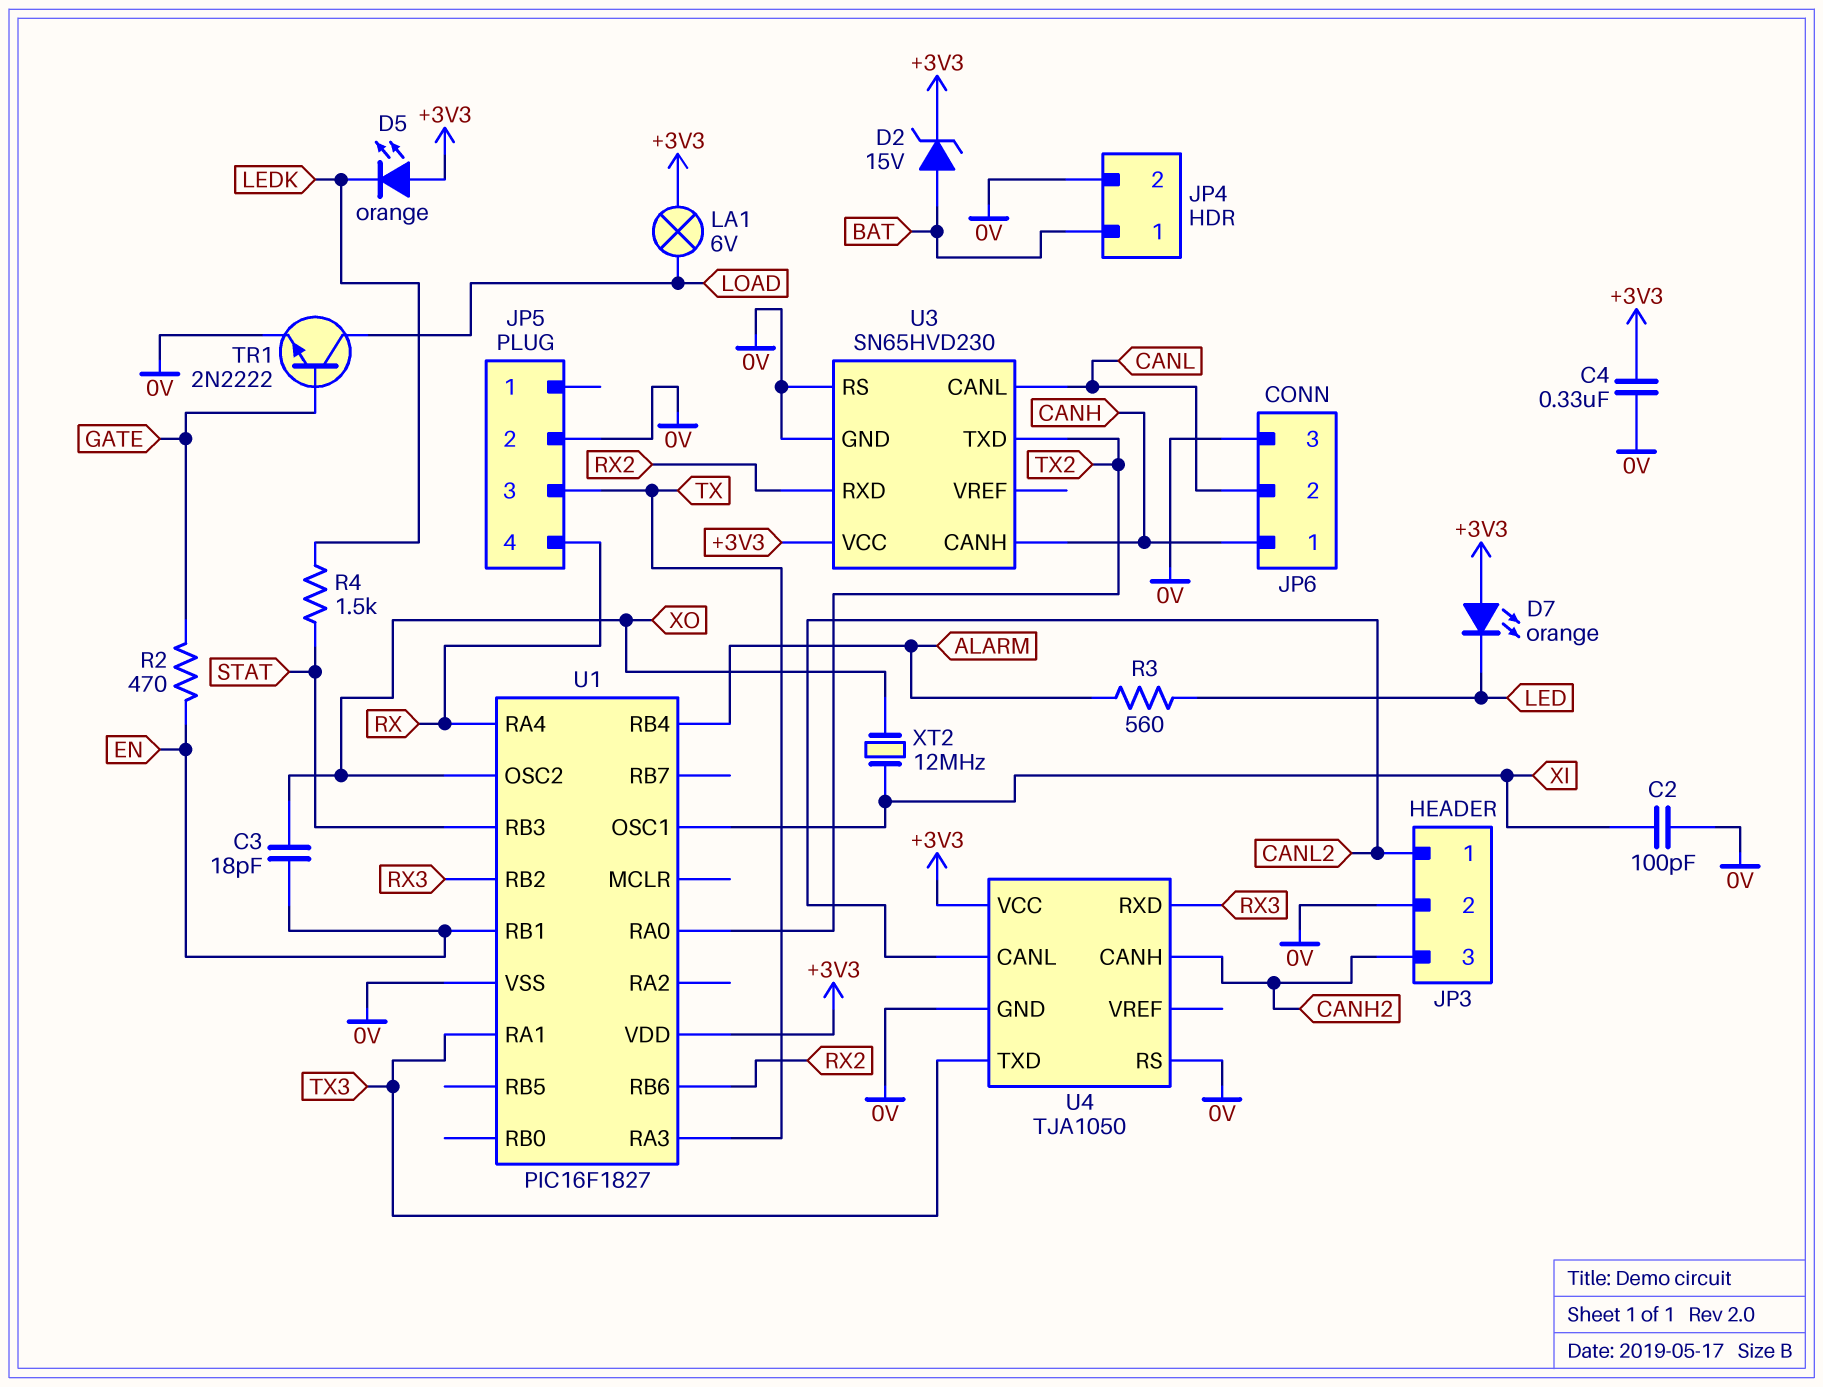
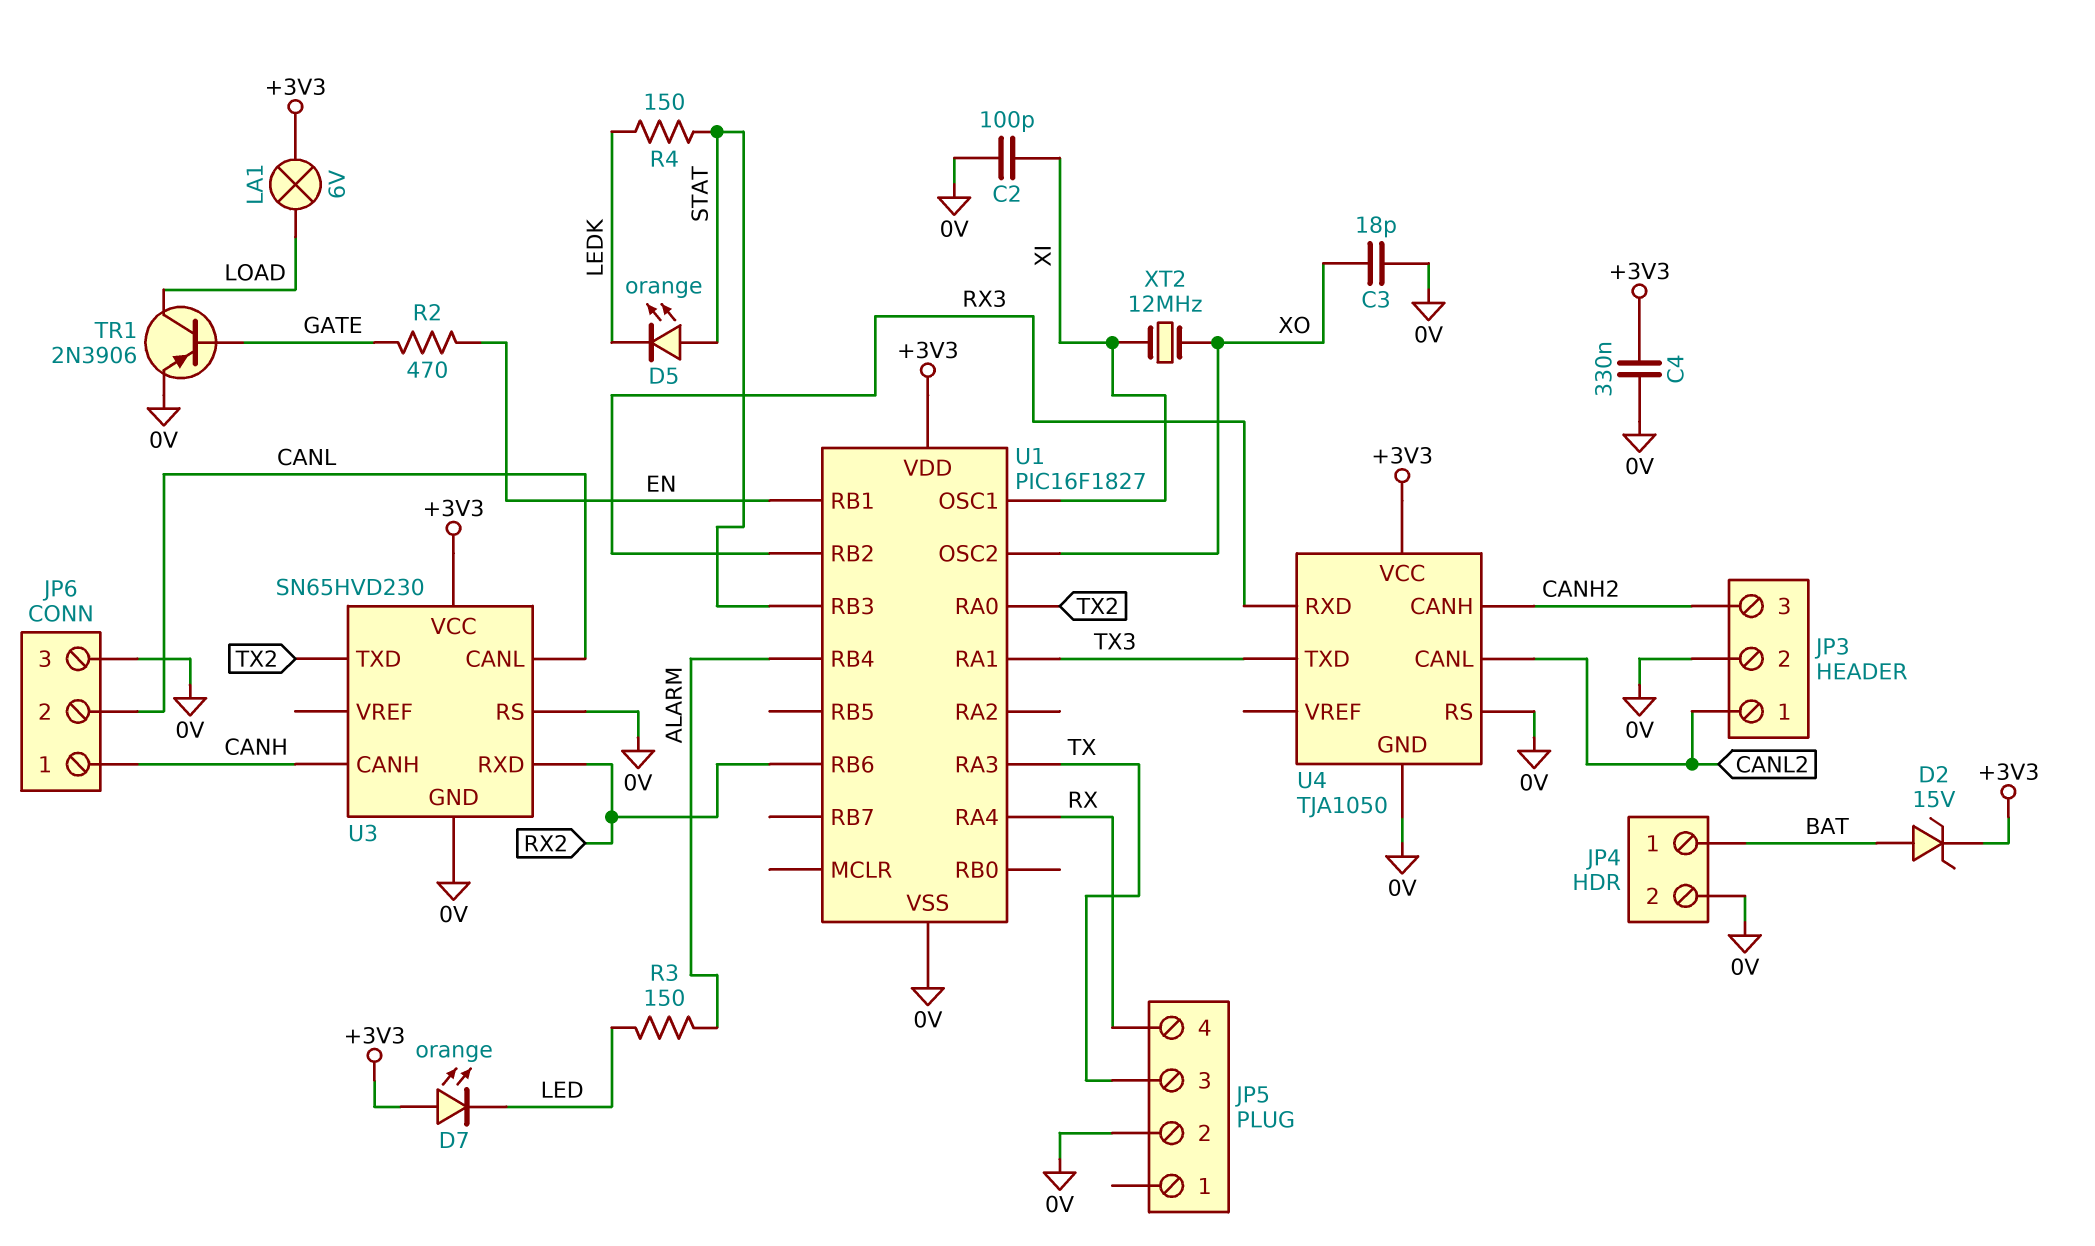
C3: 18pF (EN, XO) -> 18pF (0V, XO)
D5: LED orange (A +3V3, K LEDK) -> LED orange (A STAT, K LEDK)
R3: 560 (ALARM, LED) -> 150 (ALARM, LED)
R4: 1.5k (LEDK, STAT) -> 150 (LEDK, STAT)
TR1: NPN 2N2222 (B GATE, C LOAD, E 0V) -> PNP 2N3906 (B GATE, C LOAD, E 0V)

